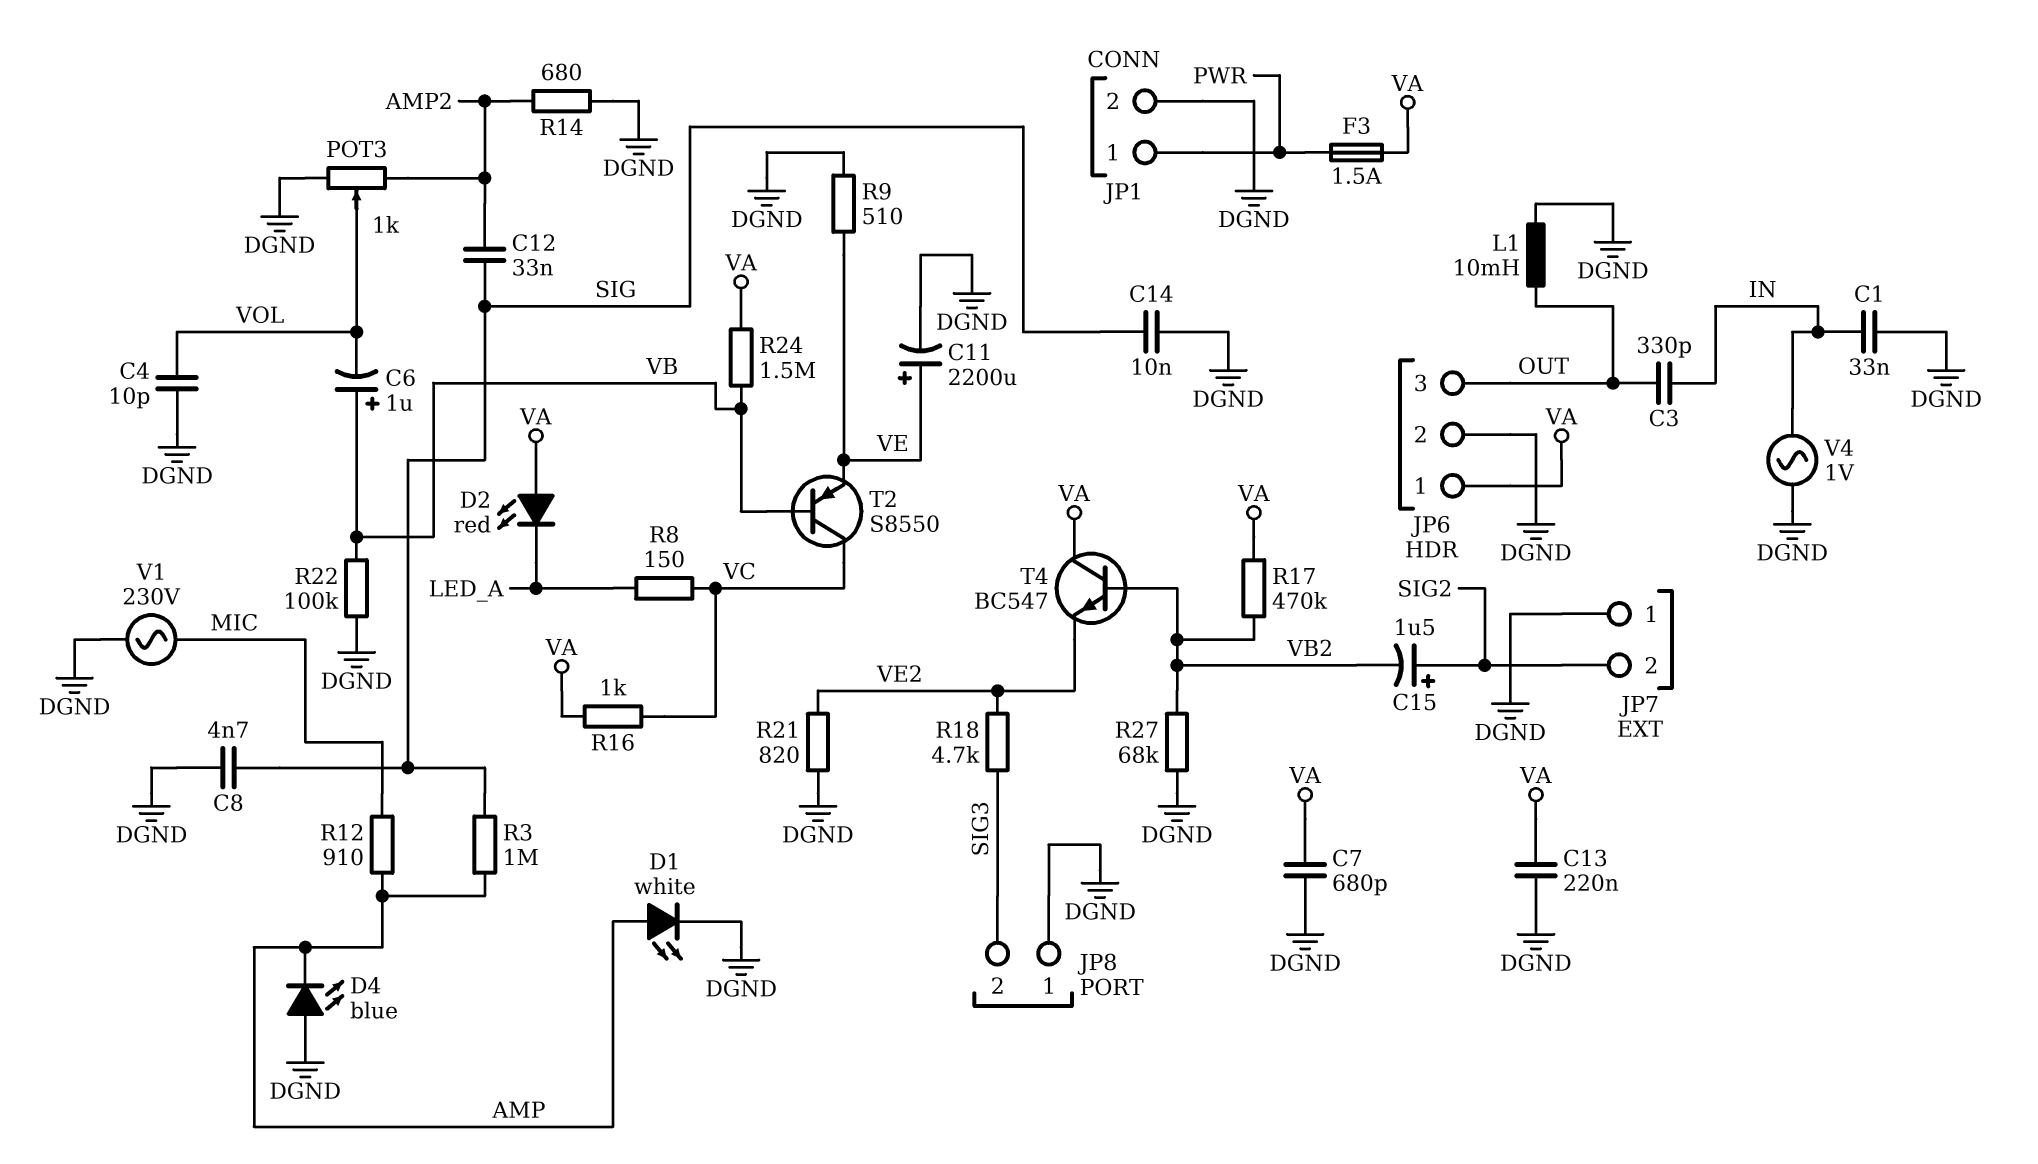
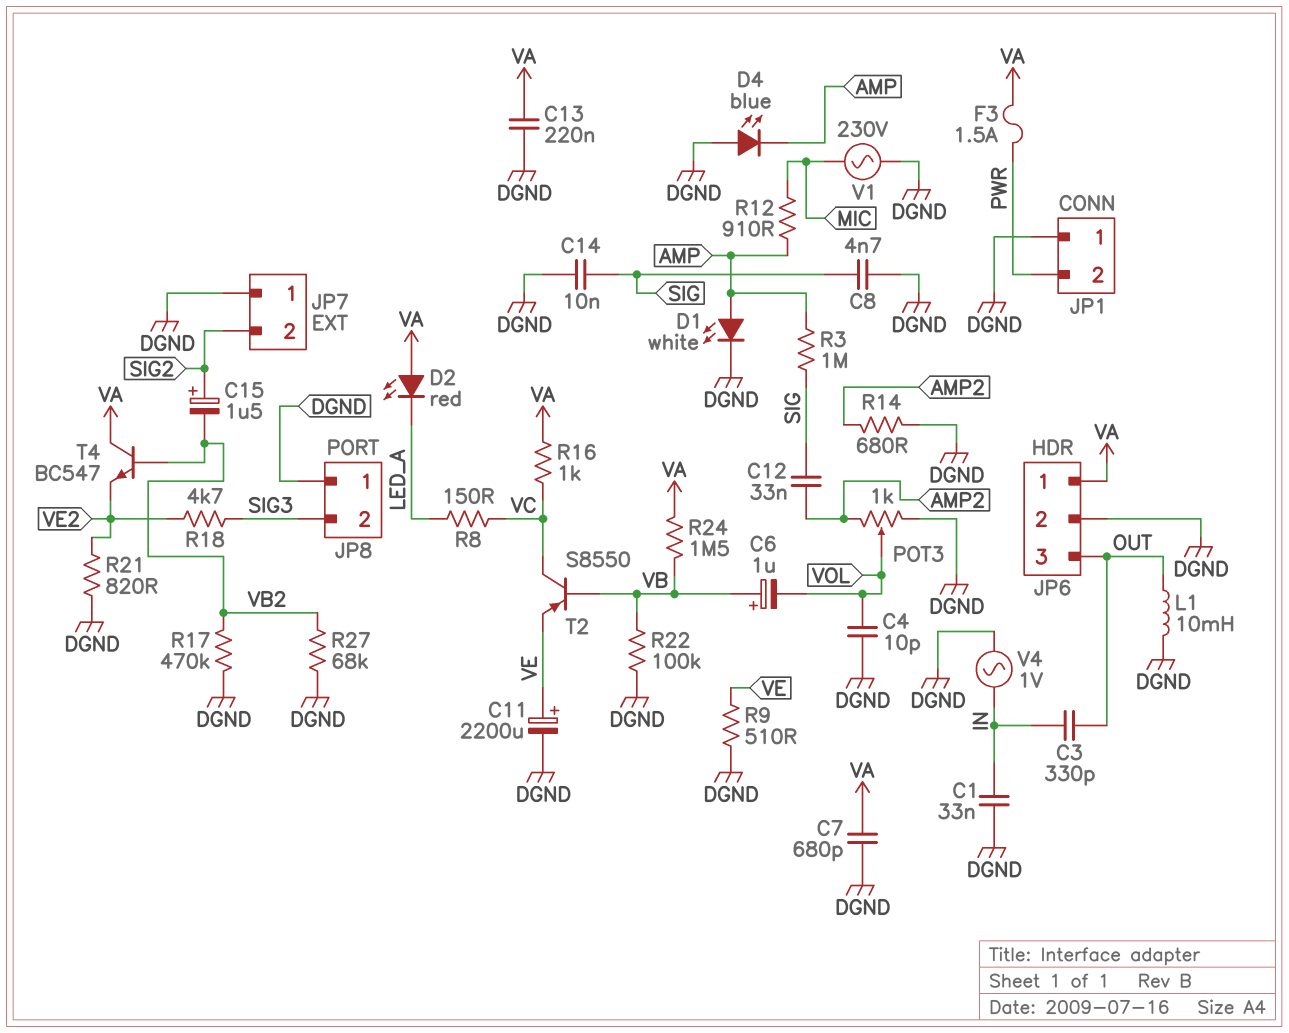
JP1 pin 1: PWR -> DGND
JP1 pin 2: DGND -> PWR
R17: 470k (VA, VB2) -> 470k (DGND, VB2)

